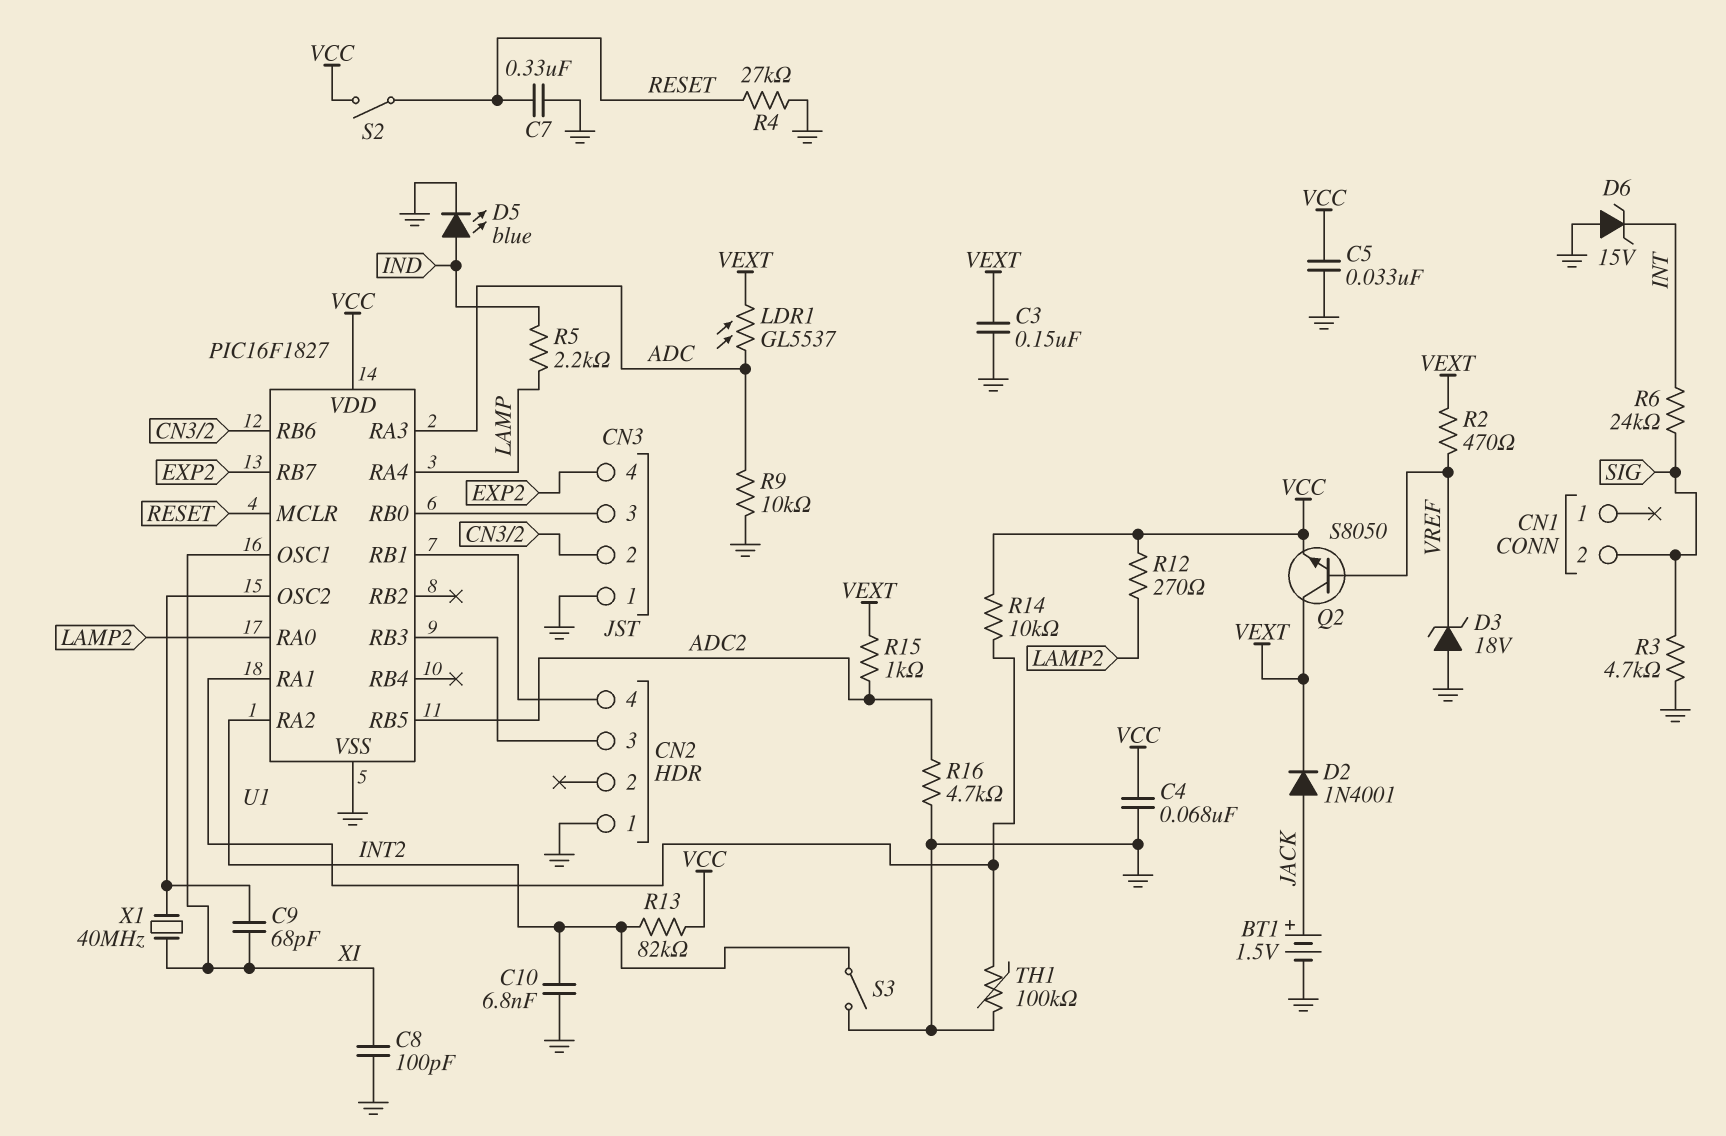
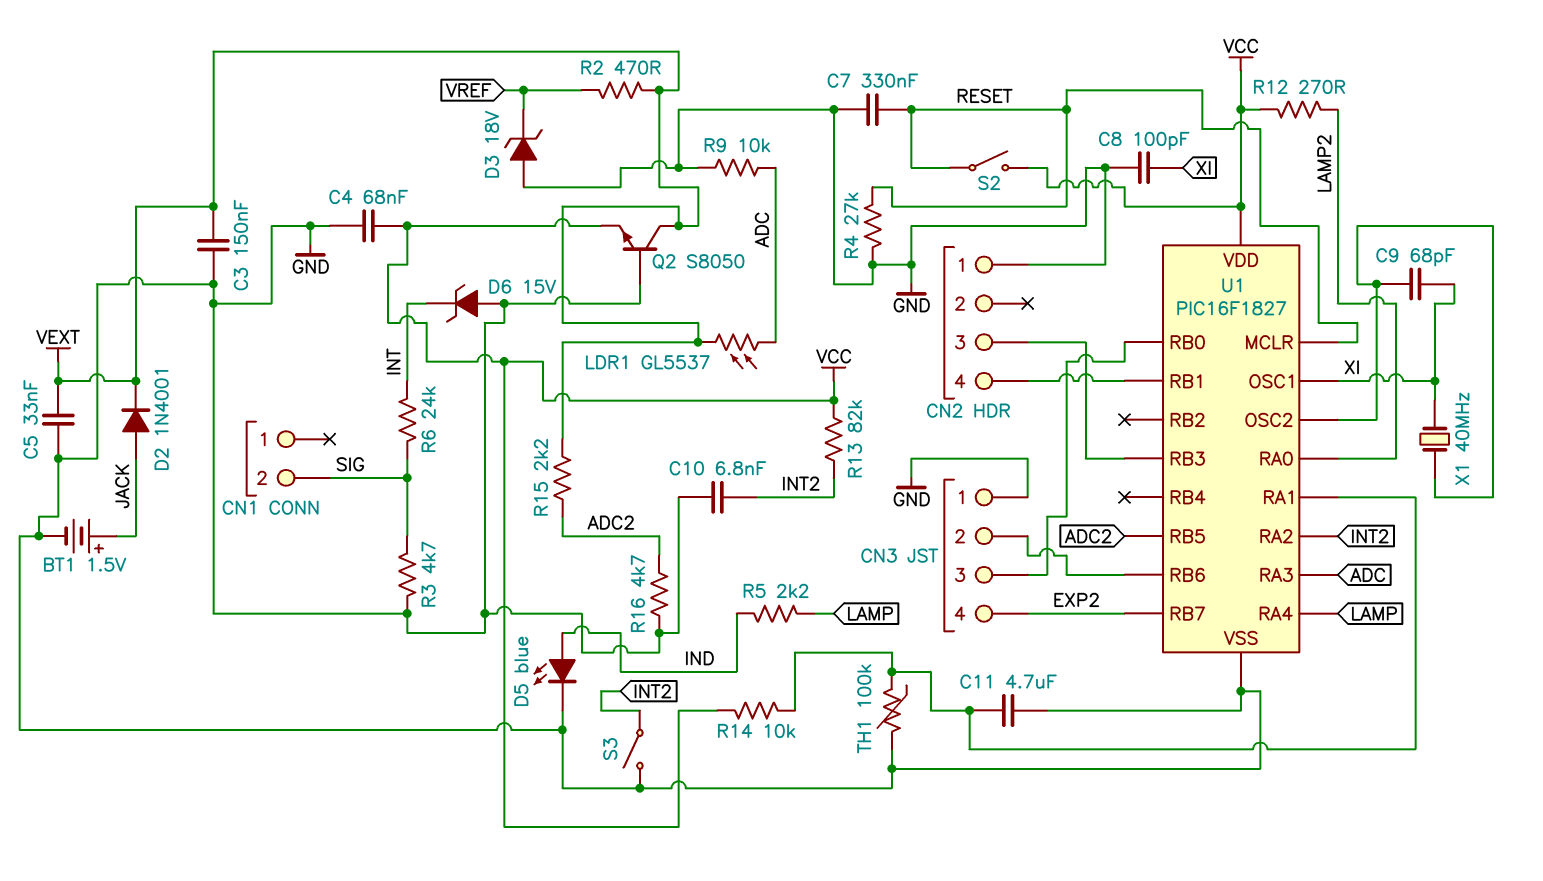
C5: 33nF (GND, VCC) -> 33nF (GND, VEXT)
C11: none -> 4.7uF (GND, U1/RA1)
Q2: NPN S8050 (B VREF, C VEXT, E VCC) -> NPN S8050 (B GND, C VEXT, E VCC)
R15: 1k (ADC2, VEXT) -> 2.2k (ADC2, VEXT)

